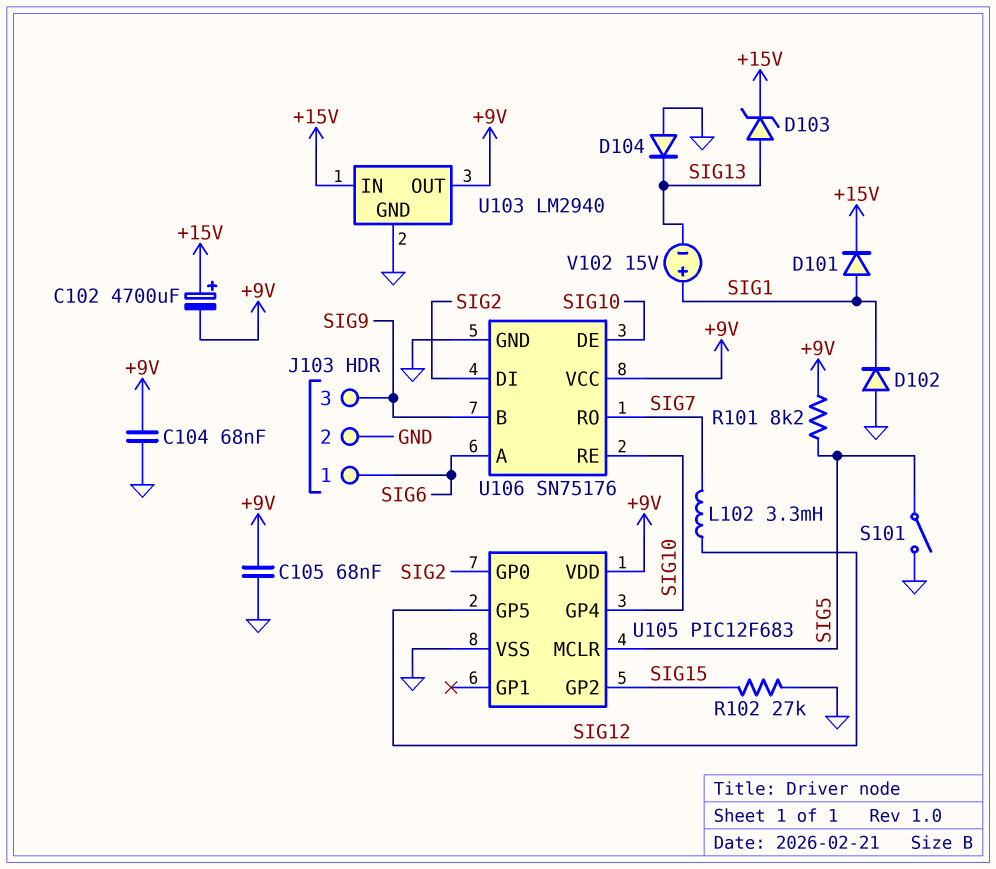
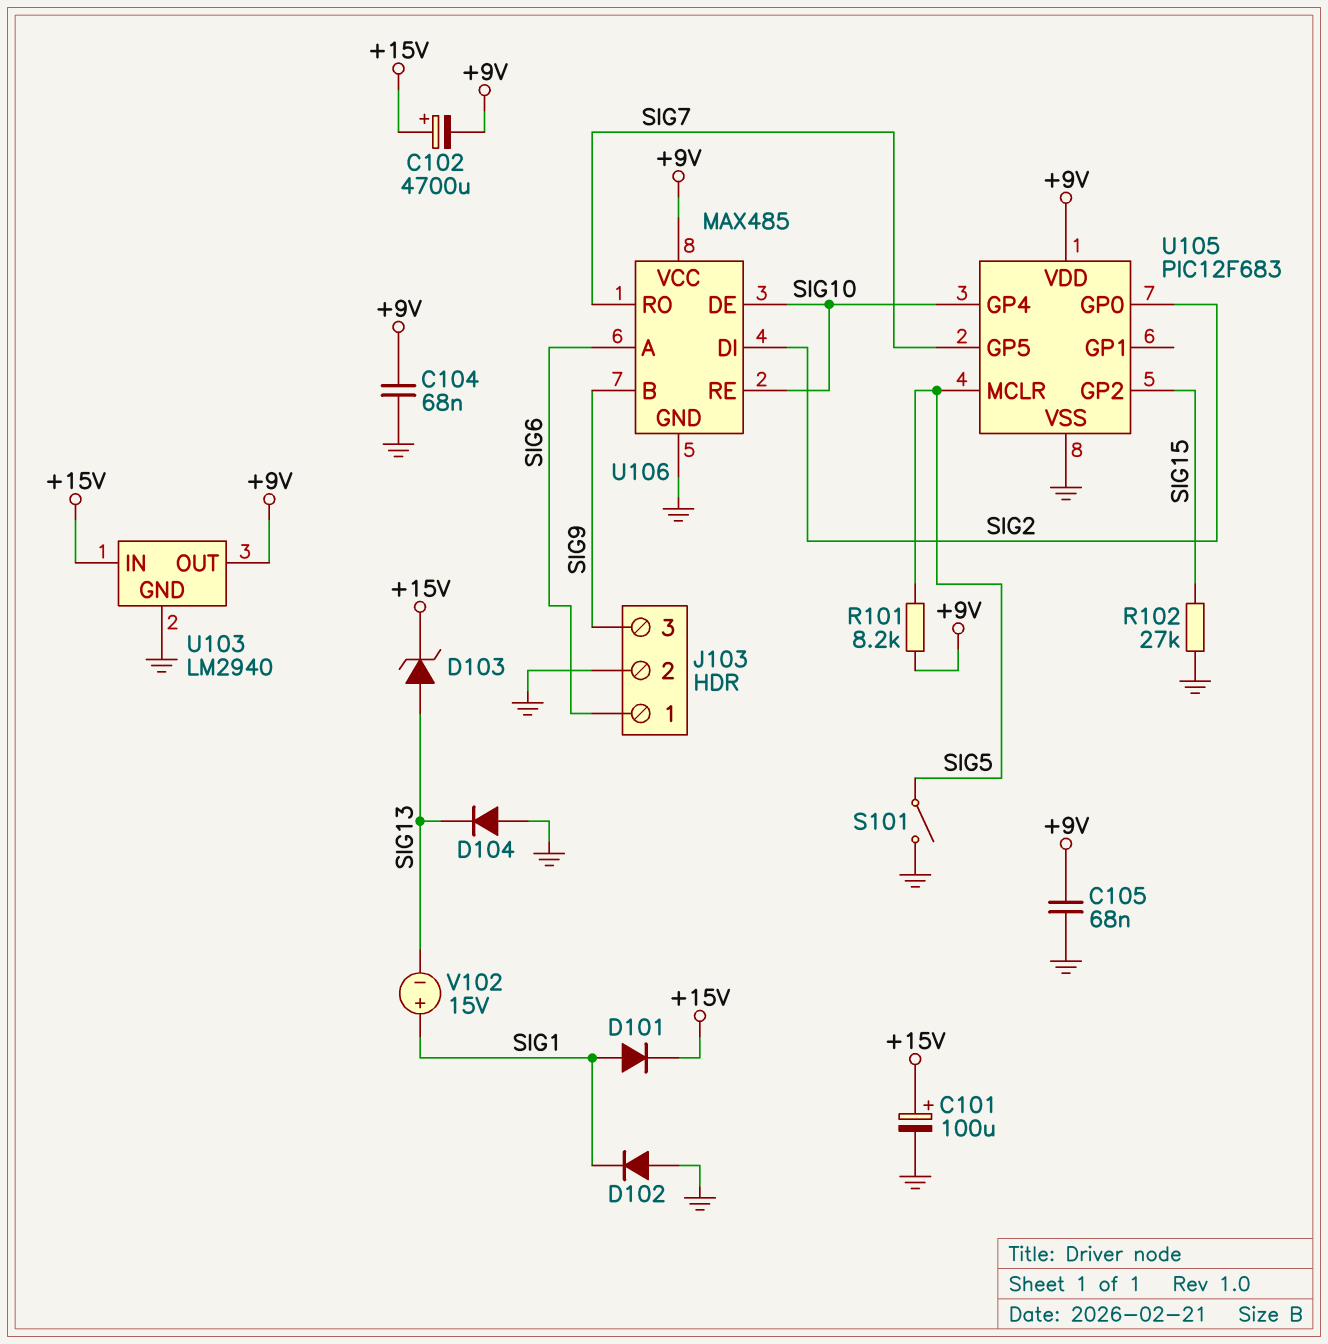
C101: none -> 100uF (plus +15V, minus GND)
L102: 3.3mH (SIG7, SIG12) -> none
U105 pin GP5: SIG12 -> SIG7
U106: SN75176 -> MAX485

